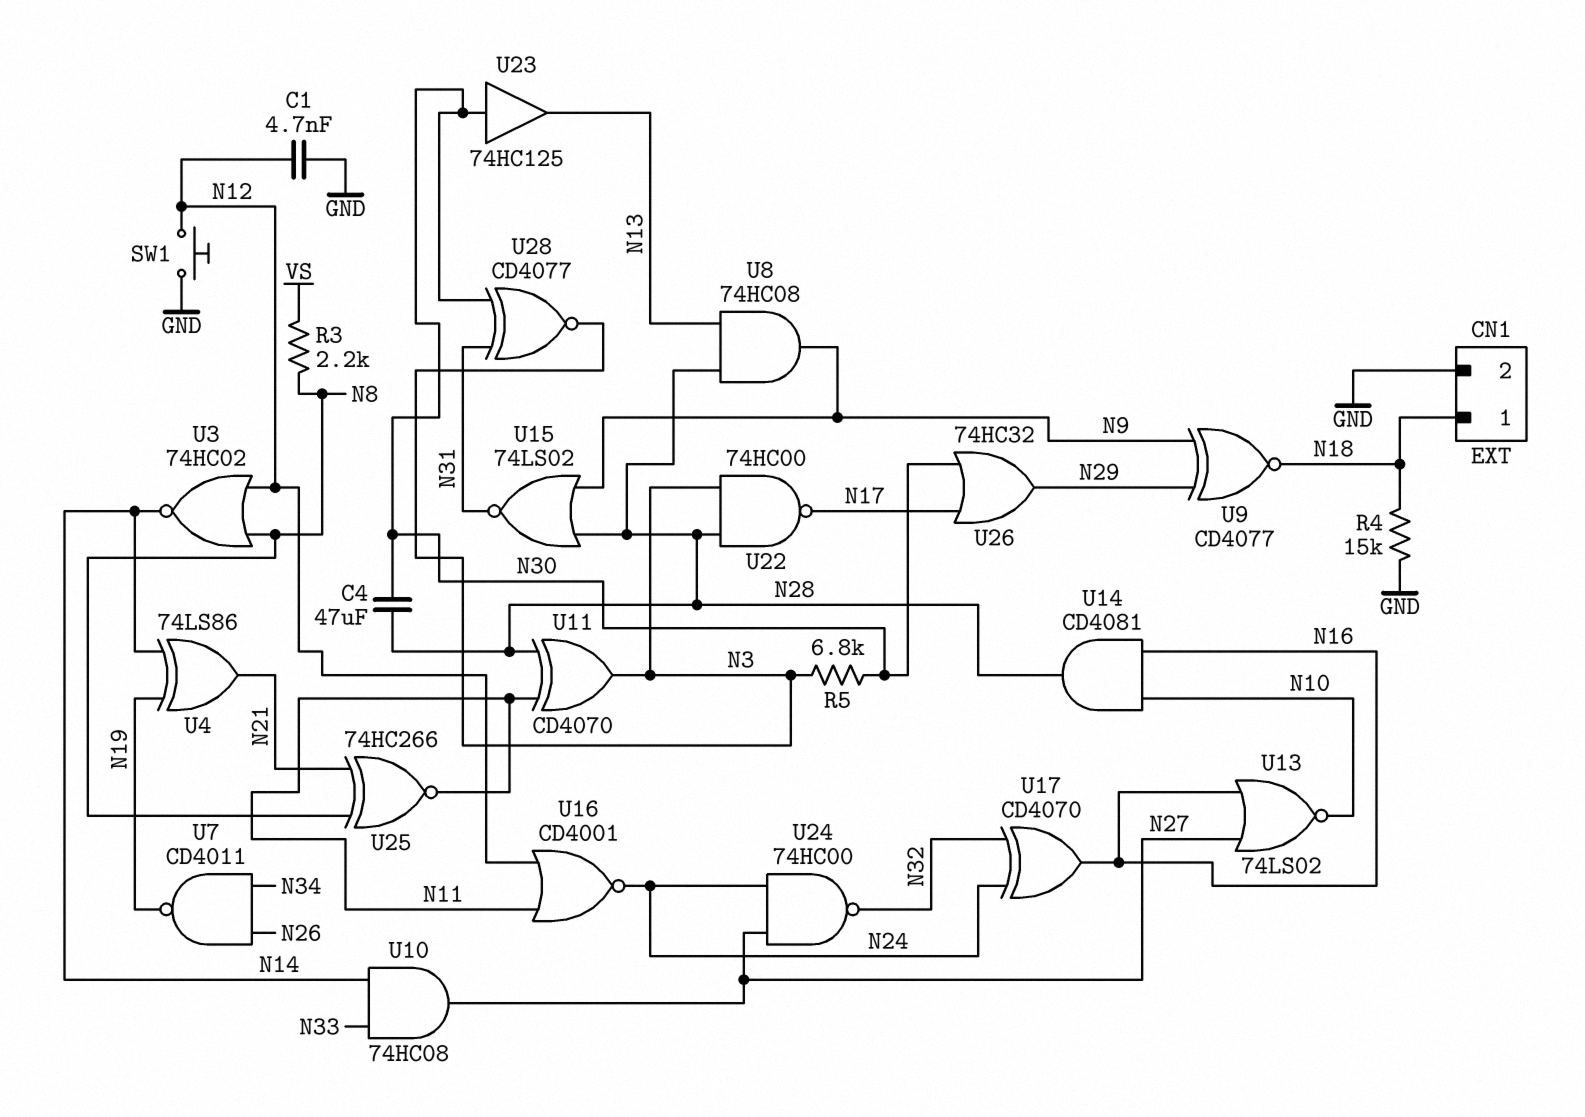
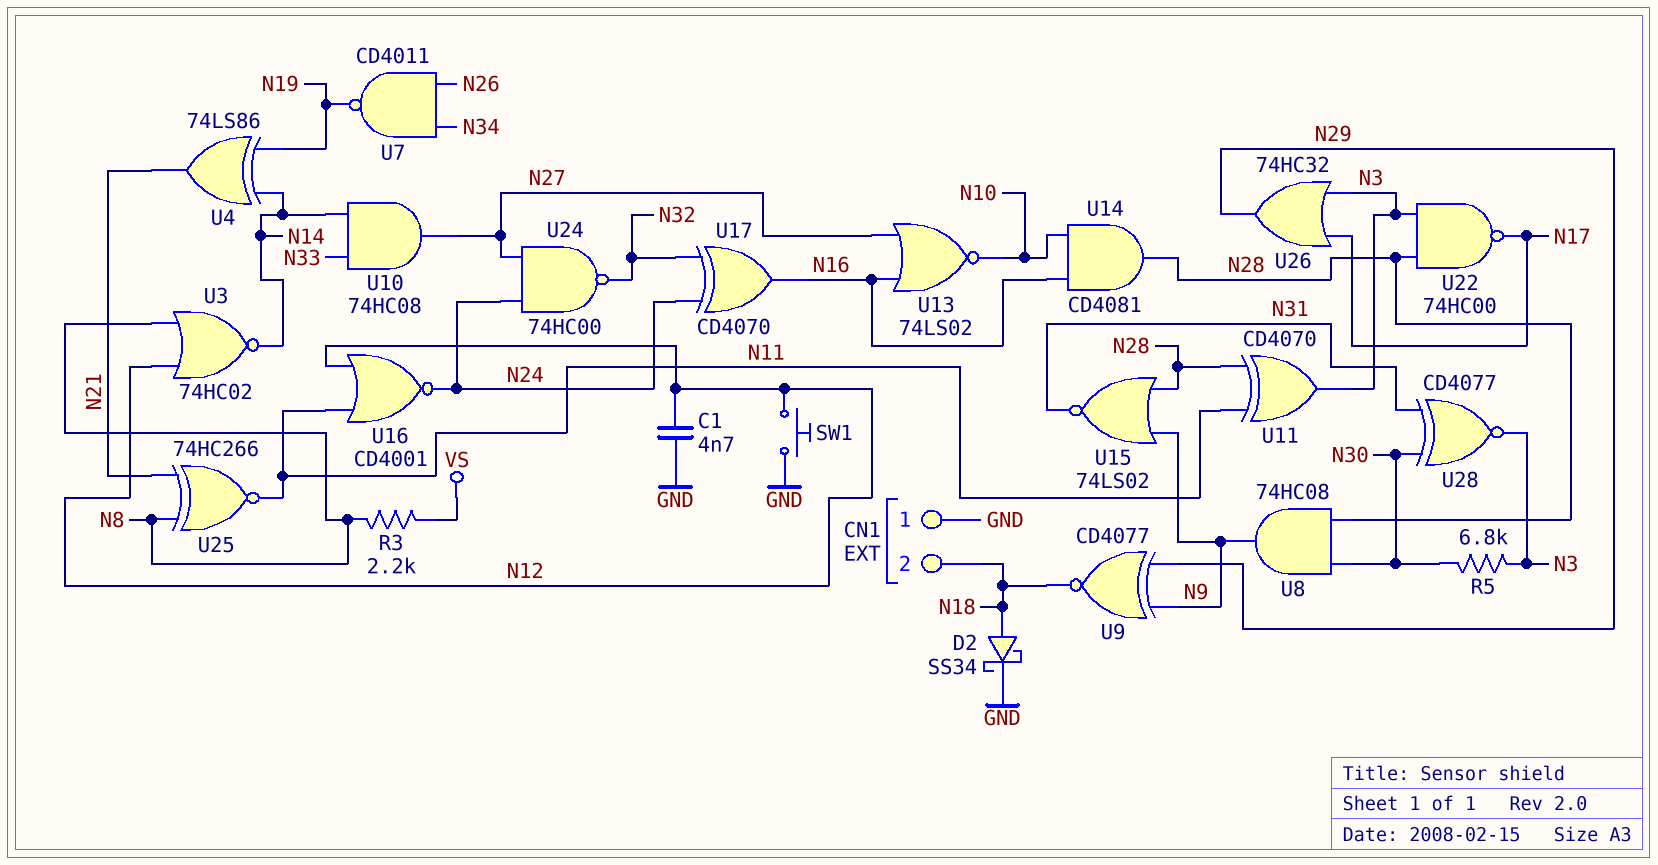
C4: 47uF (N28, N30) -> none
CN1 pin 1: N18 -> GND
CN1 pin 2: GND -> N18
D2: none -> schottky SS34 (A N18, K GND)
R4: 15k (GND, N18) -> none
U8: AND 74HC08 (in N13, in N28, out N9) -> AND 74HC08 (in N28, in N30, out N9)
U23: buffer 74HC125 (in N30, out N13) -> none
U26: OR 74HC32 (in N17, in N30, out N29) -> OR 74HC32 (in N3, in N17, out N29)

